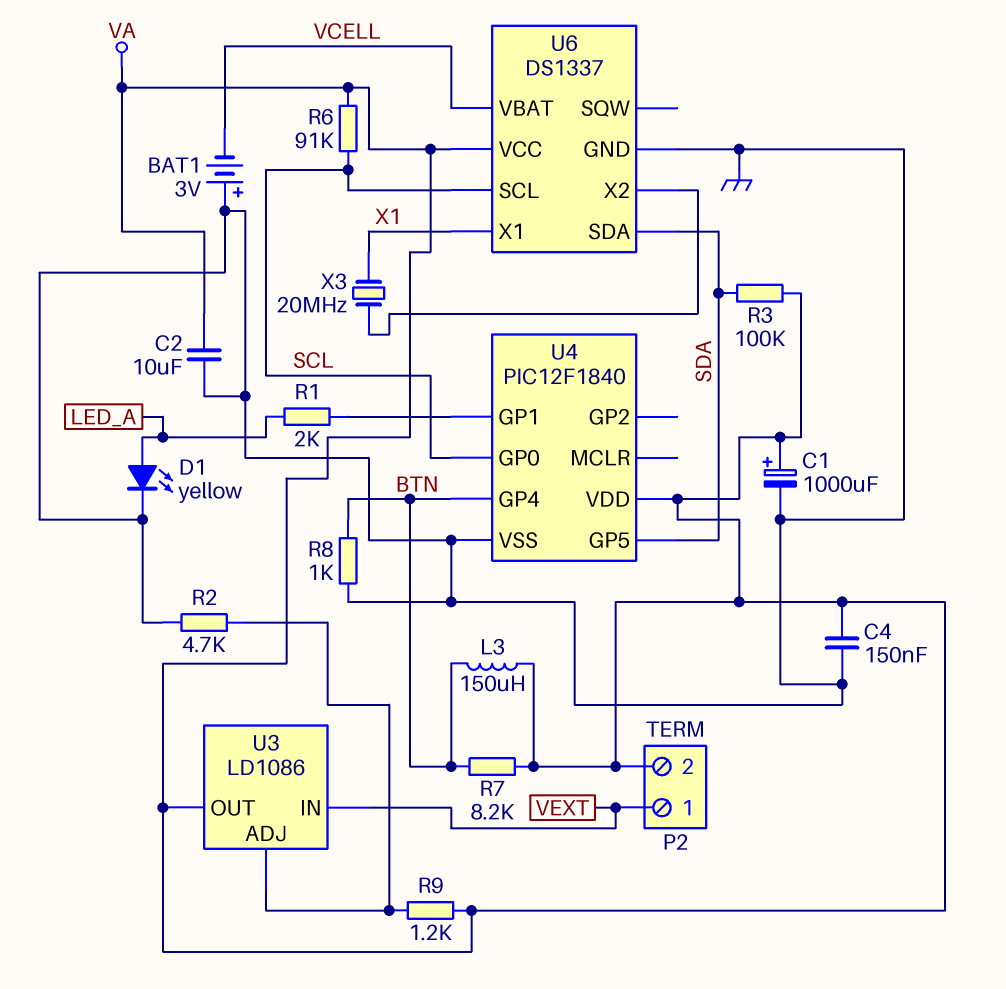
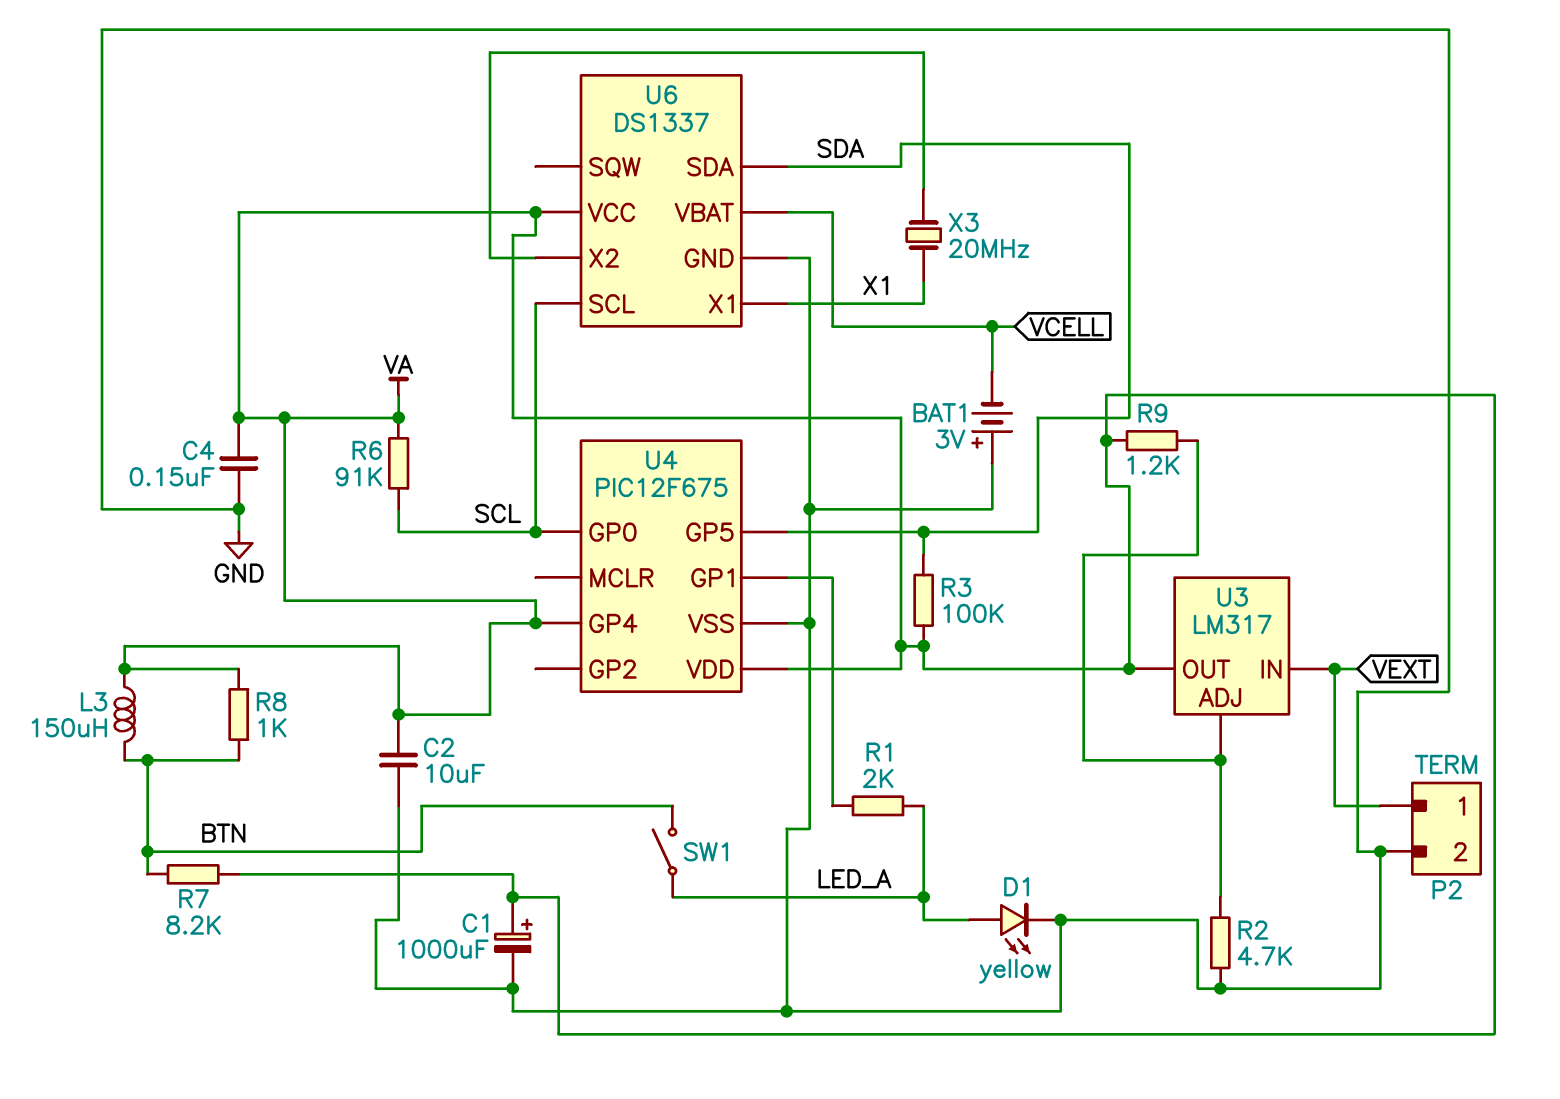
P2 pin 2: VA -> GND
R8: 1k (BTN, GND) -> 1k (BTN, VA)
SW1: none -> switch (BTN, LED_A)
U3: LD1086 -> LM317
U4: PIC12F1840 -> PIC12F675
U4 pin GP4: BTN -> VA

